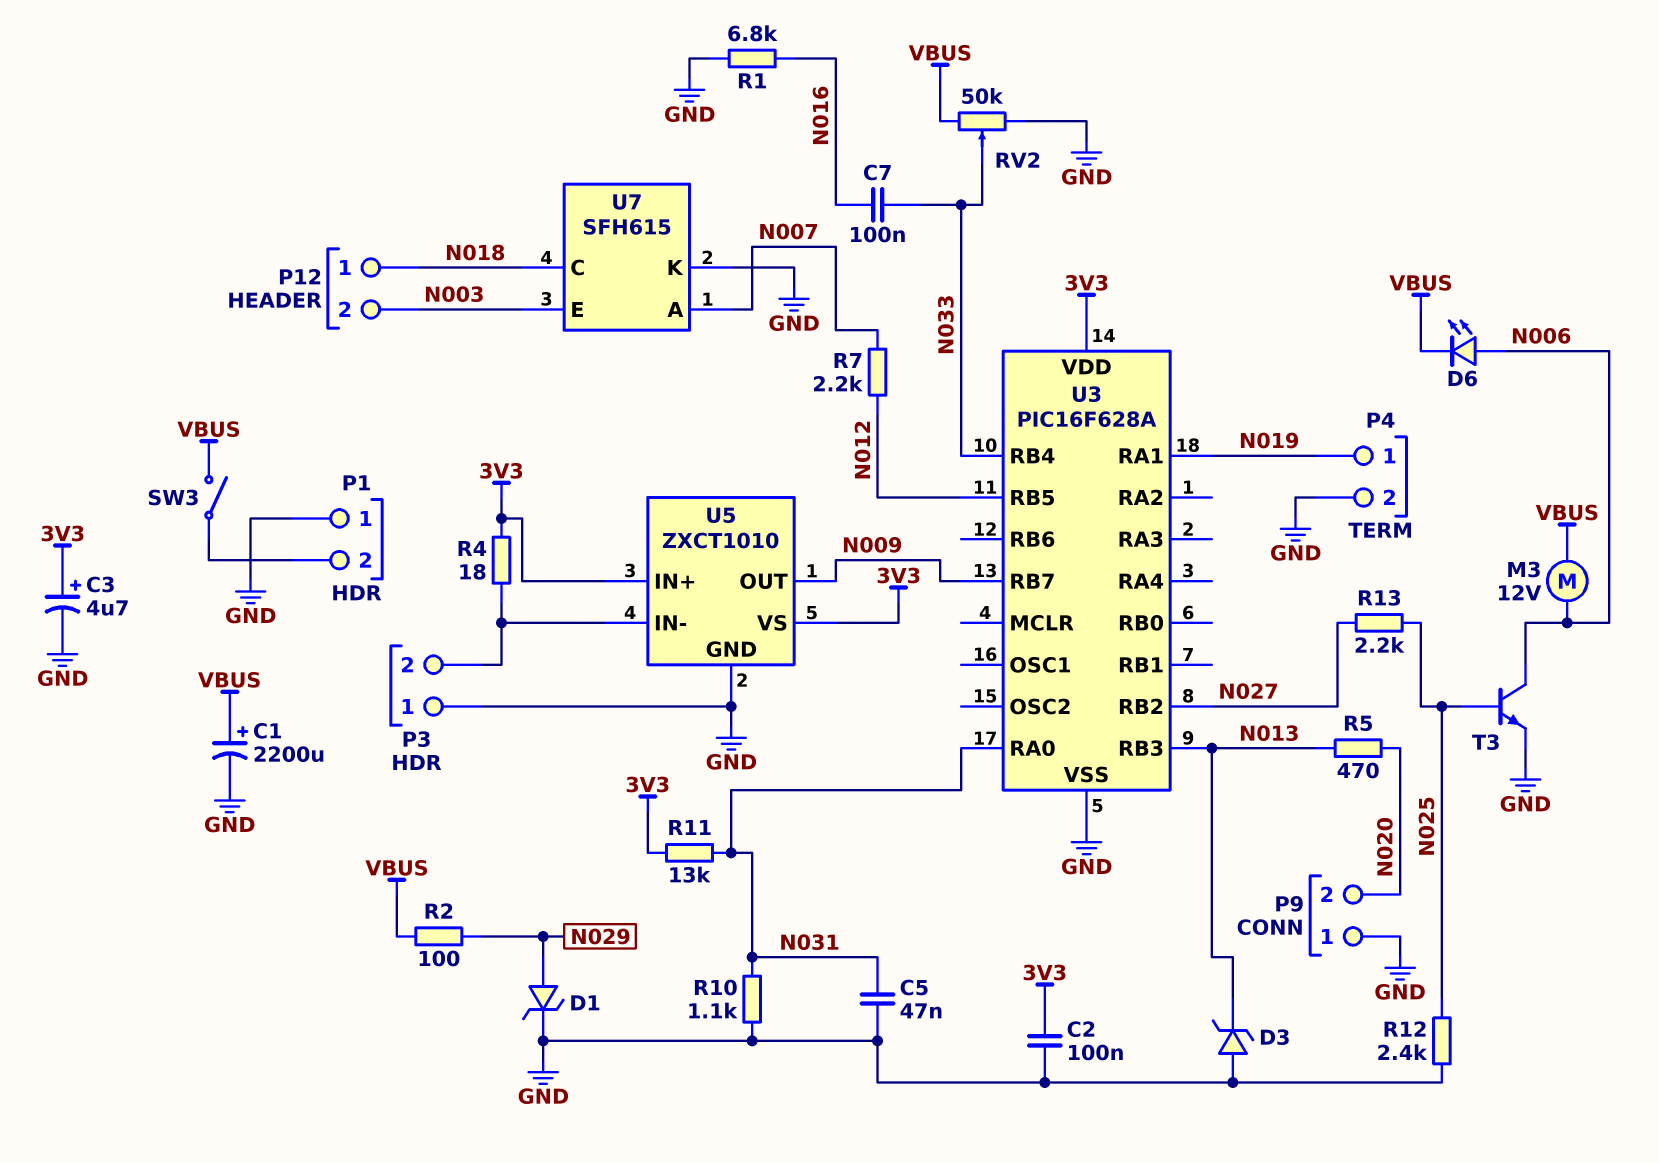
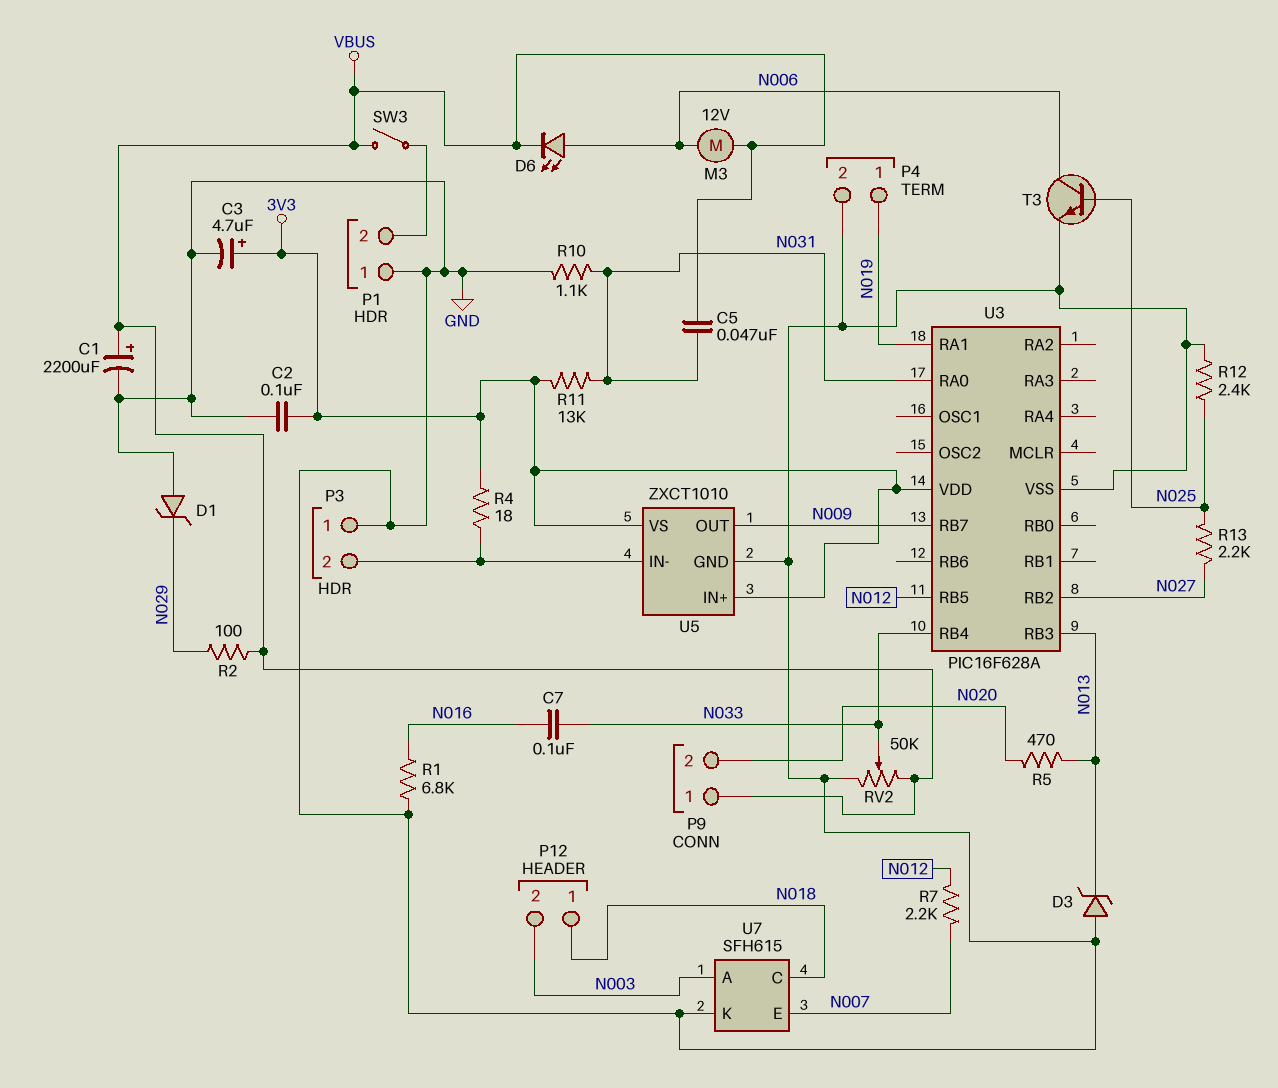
C5: 47nF (GND, N031) -> 47nF (N031, VBUS)
D1: zener (A N029, K GND) -> zener (A GND, K N029)
P9 pin 1: GND -> VBUS
U7 pin A: N007 -> N003
U7 pin E: N003 -> N007

